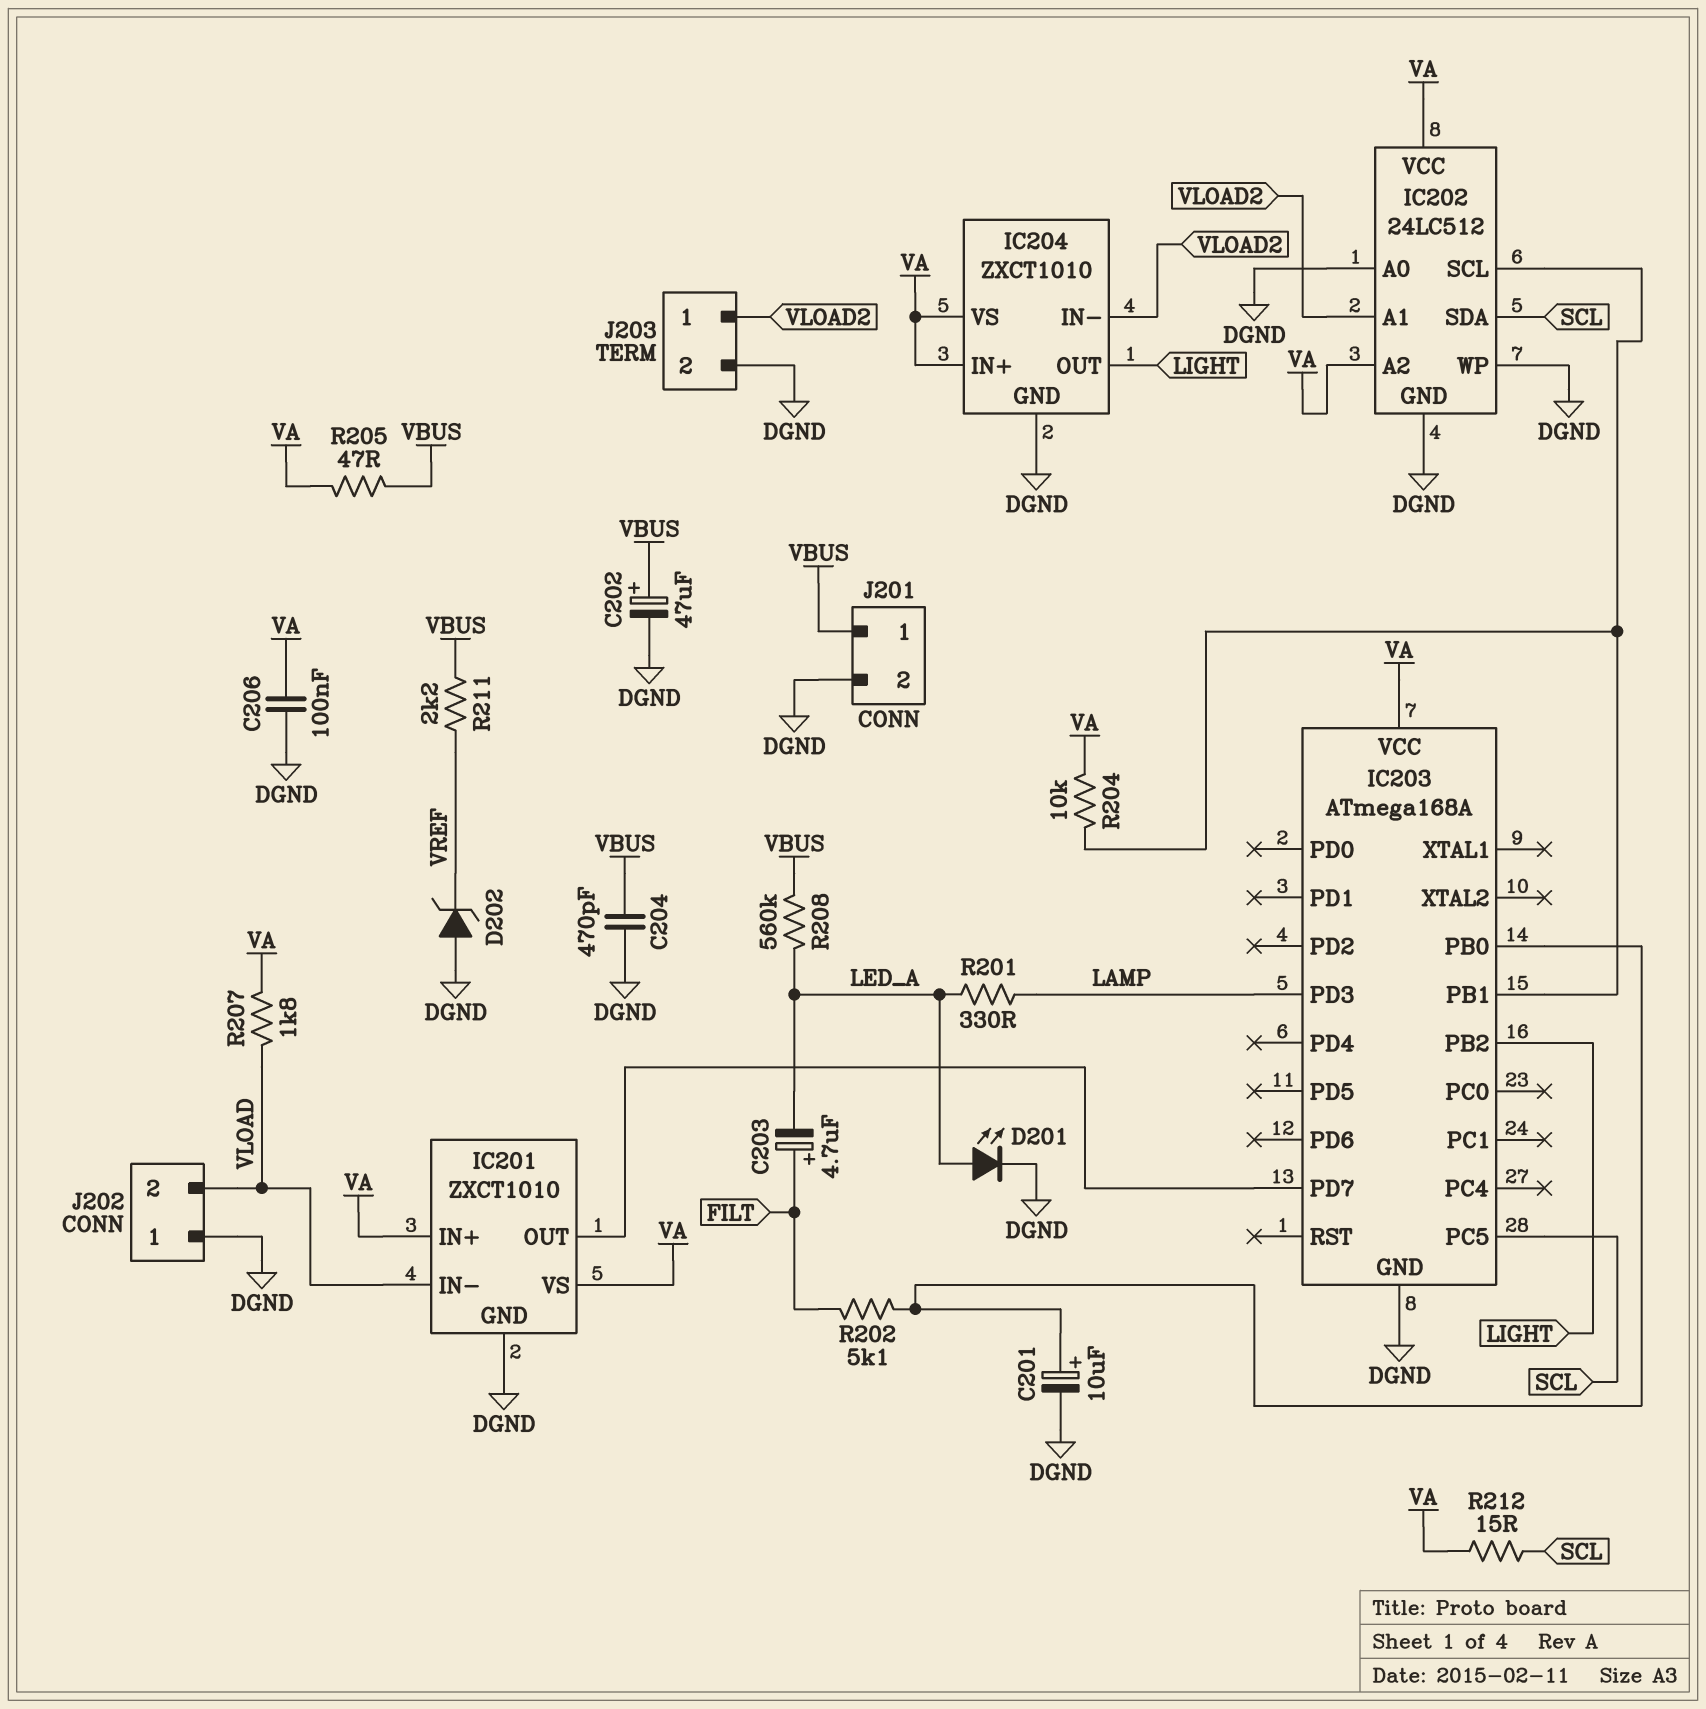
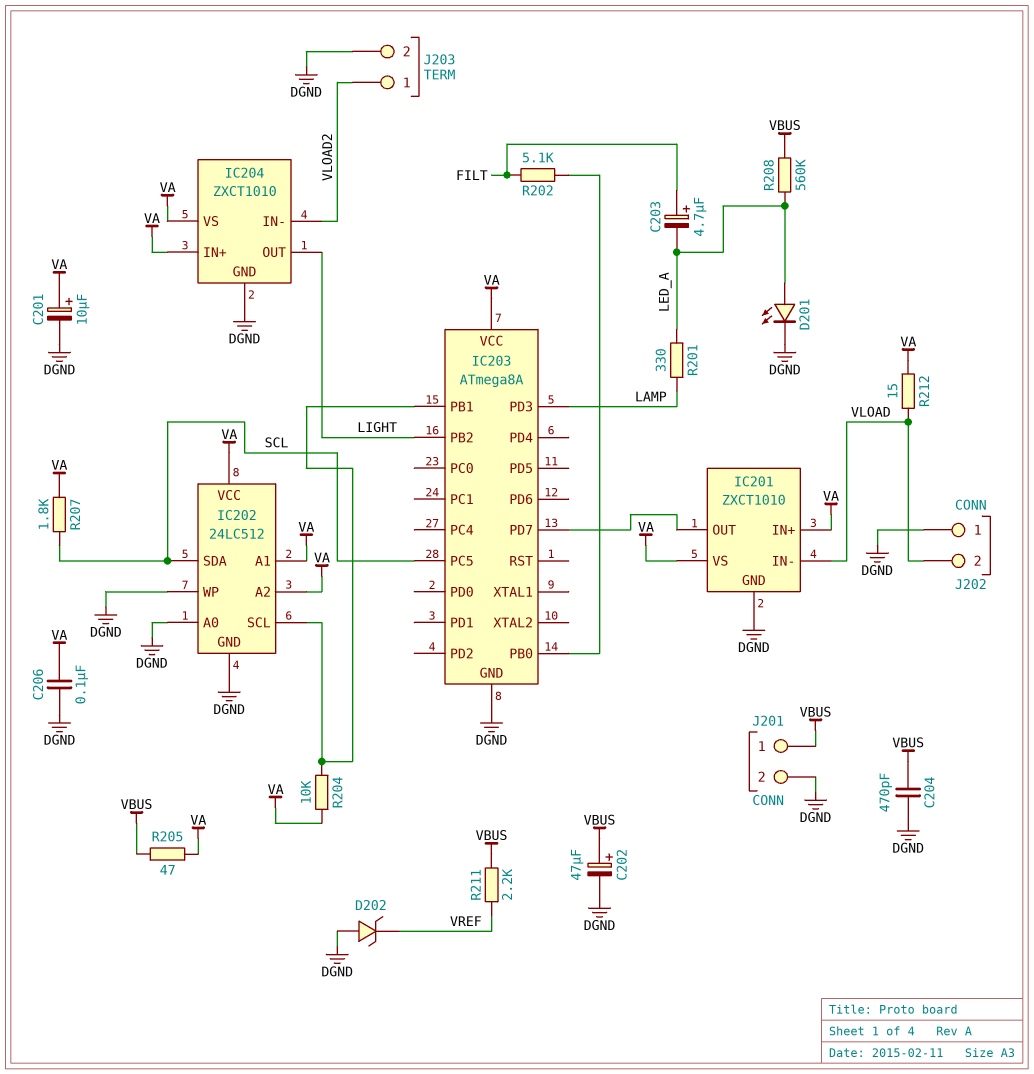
C201: 10uF (plus IC203/PB0, minus DGND) -> 10uF (plus VA, minus DGND)
IC202 pin A1: VLOAD2 -> VA
IC203: ATmega168A -> ATmega8A
R207: 1.8k (VA, VLOAD) -> 1.8k (SCL, VA)
R212: 15 (SCL, VA) -> 15 (VA, VLOAD)

